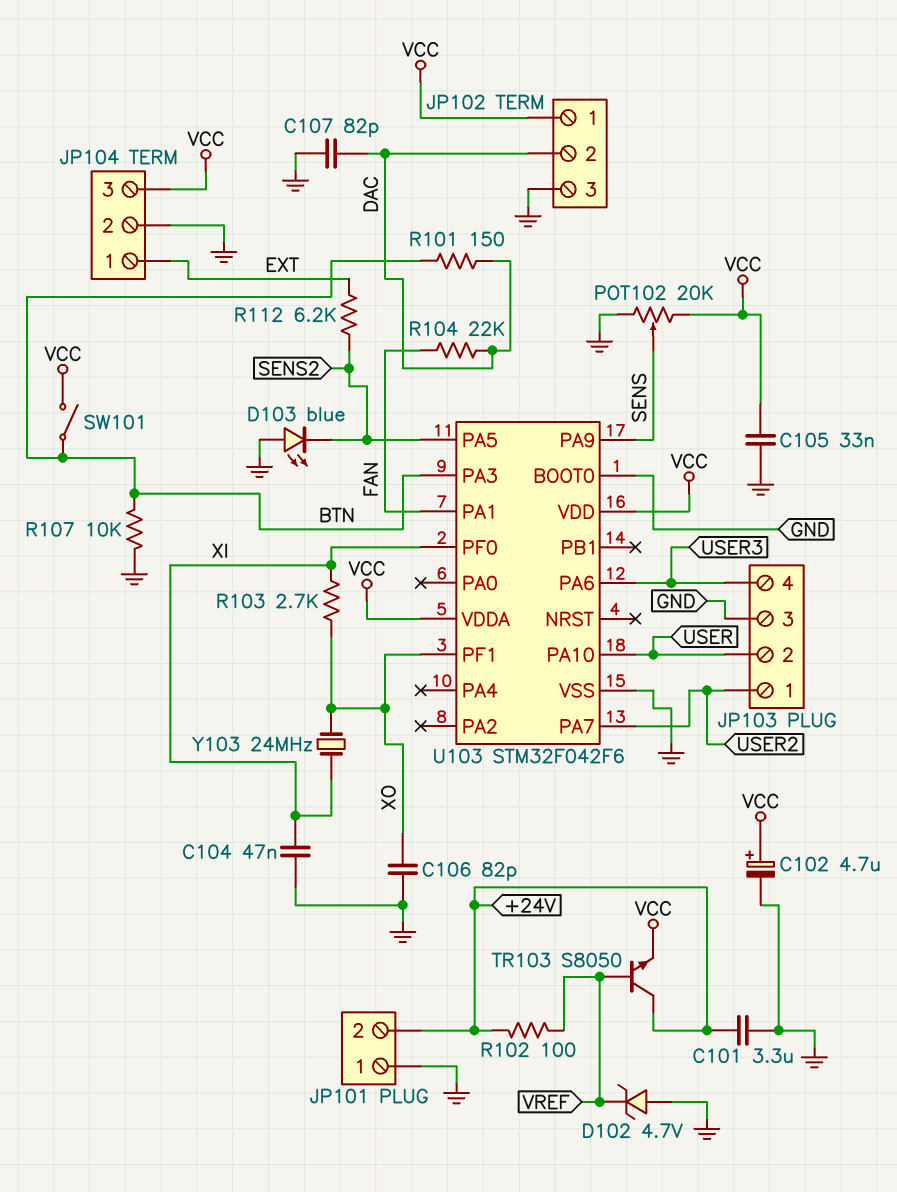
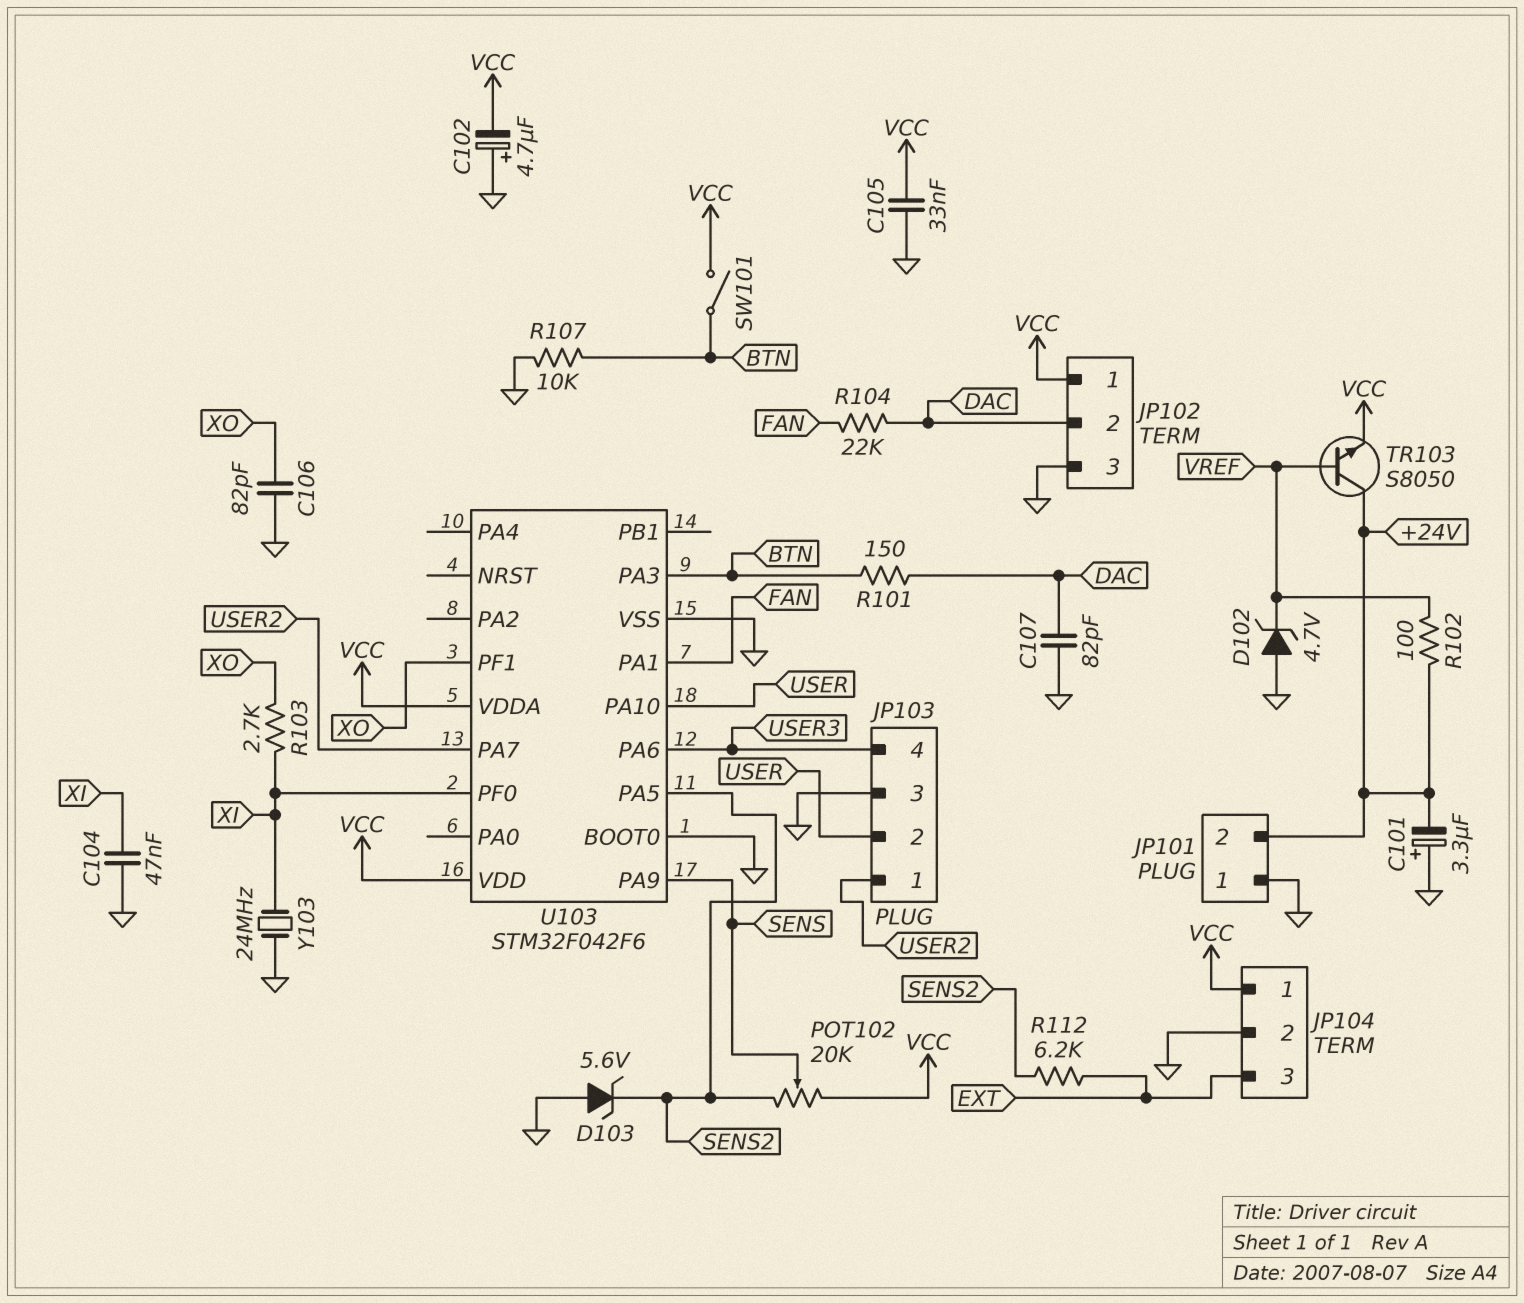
C101: 3.3uF (+24V, GND) -> 3.3uF (plus GND, minus +24V)
C102: 4.7uF (plus VCC, minus GND) -> 4.7uF (plus GND, minus VCC)
D103: LED blue (A GND, K SENS2) -> zener 5.6V (A GND, K SENS2)
JP104 pin 1: EXT -> VCC
JP104 pin 3: VCC -> EXT
POT102: 20k (GND, VCC, wiper SENS) -> 20k (SENS2, VCC, wiper SENS)
Y103: 24MHz (XI, XO) -> 24MHz (GND, XI)

